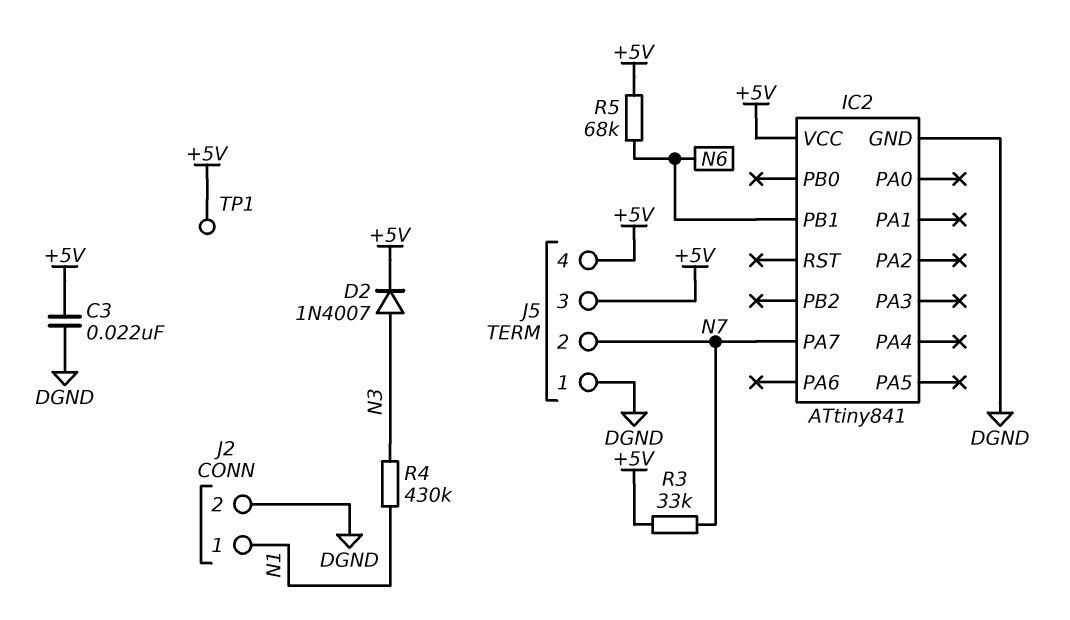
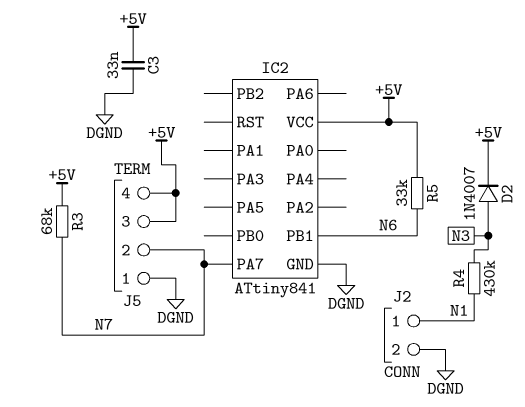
C3: 22nF (+5V, DGND) -> 33nF (+5V, DGND)
R3: 33k (+5V, N7) -> 68k (+5V, N7)
R5: 68k (+5V, N6) -> 33k (+5V, N6)
TP1: test point (+5V) -> none

